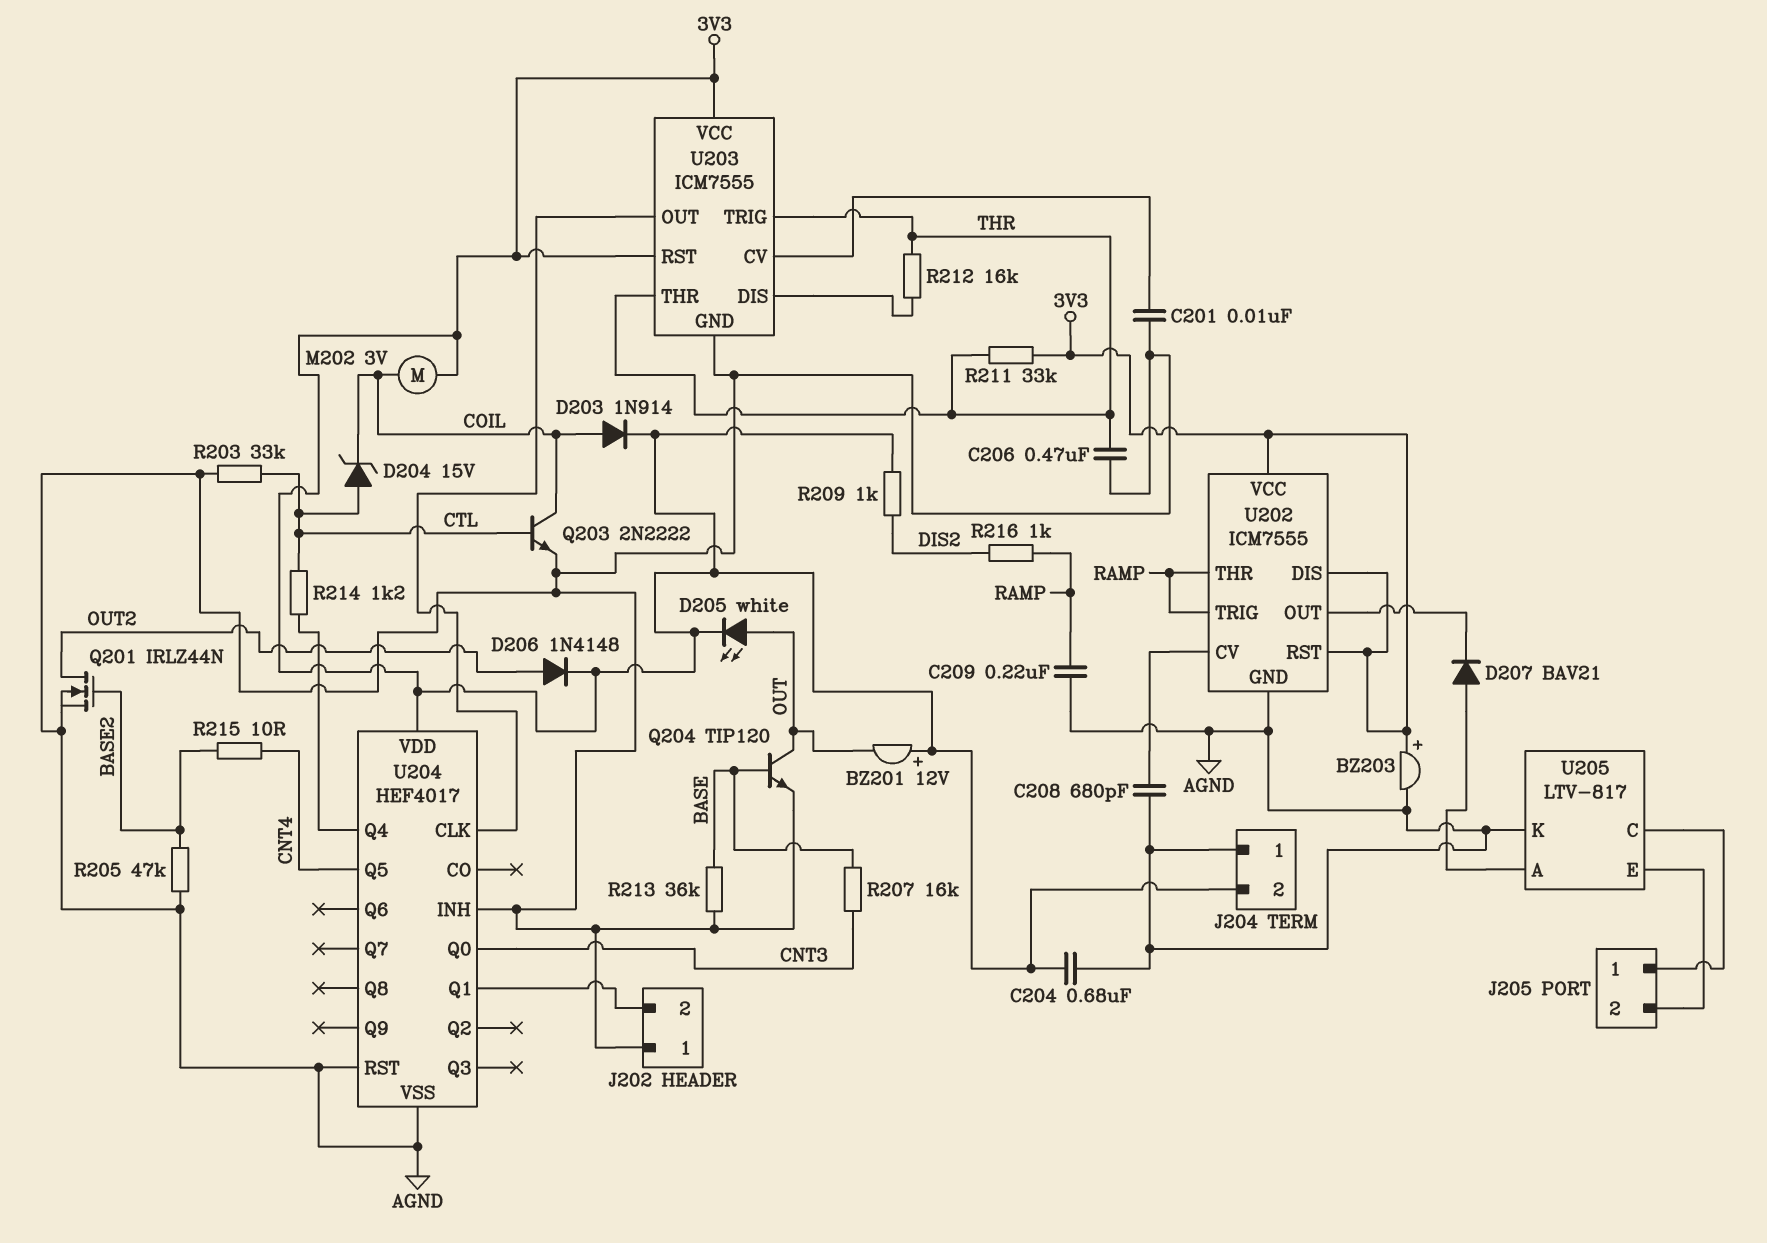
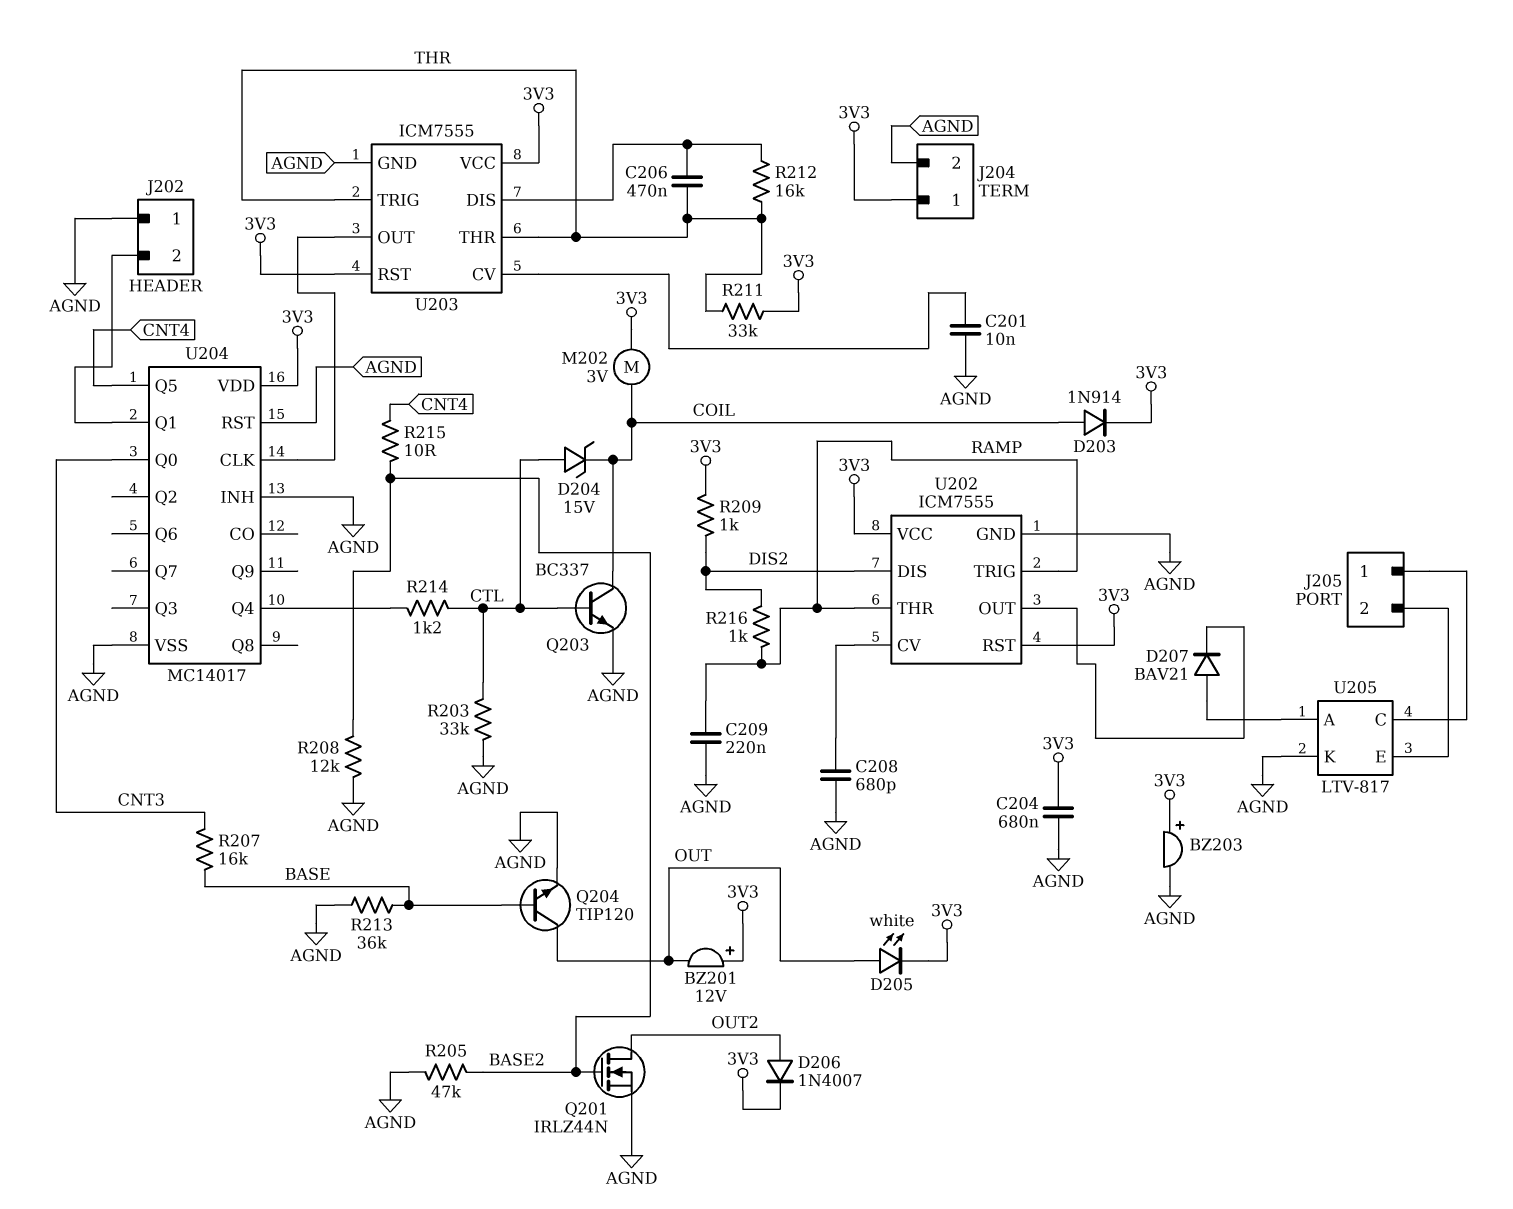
C206: 470nF (AGND, THR) -> 470nF (THR, U203/DIS)
D206: diode 1N4148 (A OUT2, K 3V3) -> diode 1N4007 (A OUT2, K 3V3)
J204 pin 1: AGND -> 3V3
J204 pin 2: 3V3 -> AGND
Q203: NPN 2N2222 (B CTL, C COIL, E AGND) -> NPN BC337 (B CTL, C COIL, E AGND)
R208: none -> 12k (AGND, BASE2)
U202 pin DIS: 3V3 -> DIS2
U204: HEF4017 -> MC14017

